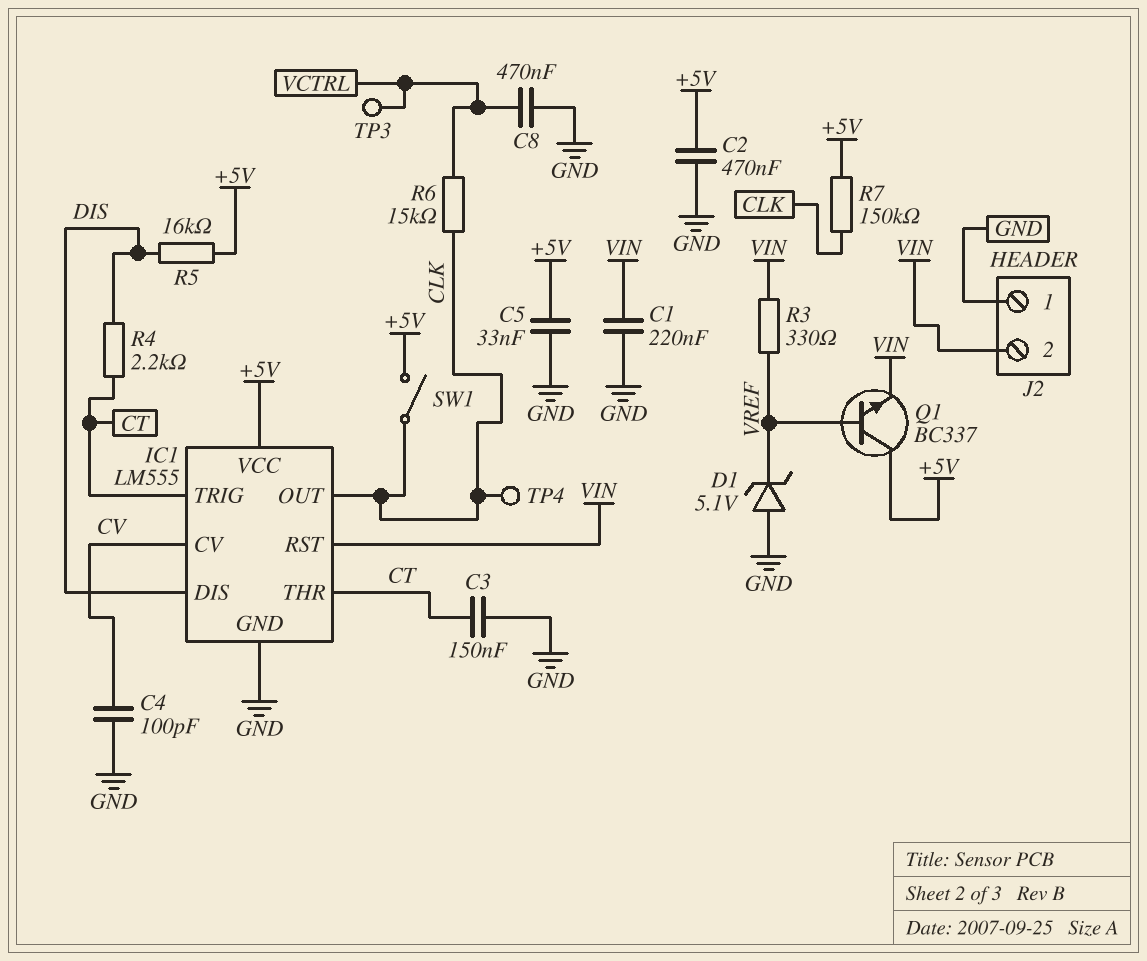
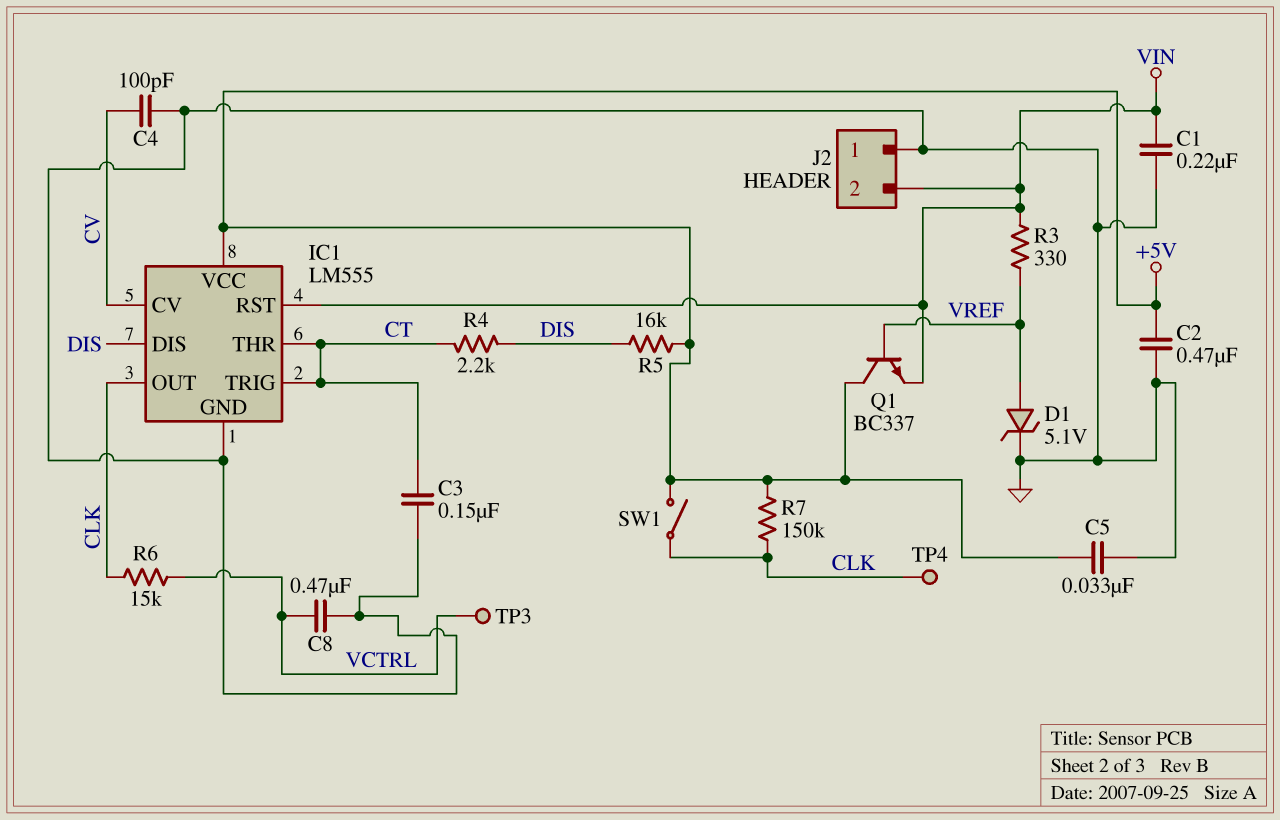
D1: zener 5.1V (A GND, K VREF) -> zener 5.1V (A VREF, K GND)

